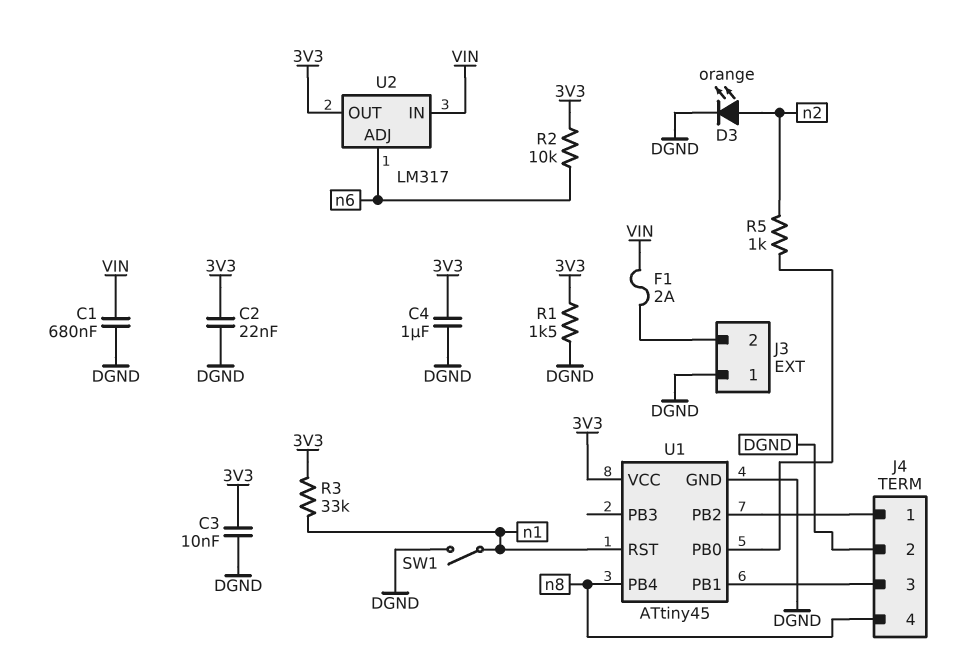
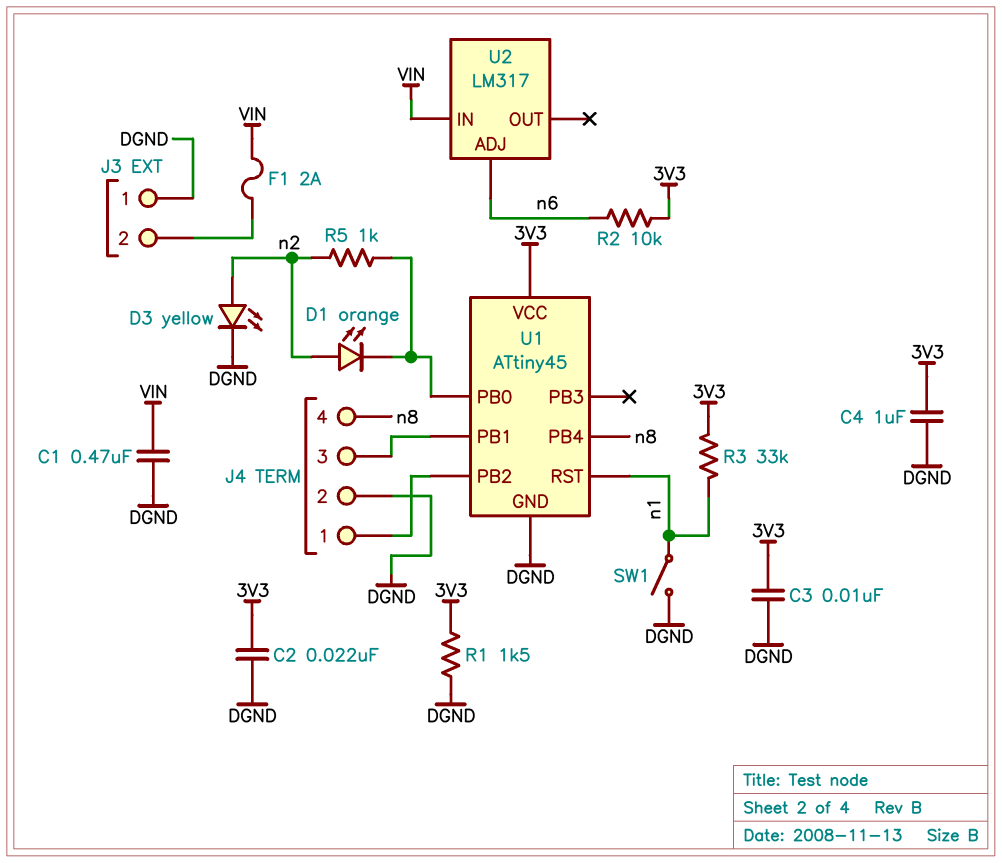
C1: 680nF (DGND, VIN) -> 470nF (DGND, VIN)
D1: none -> LED orange (A n2, K U1/PB0)
D3: LED orange (A n2, K DGND) -> LED yellow (A n2, K DGND)
U2 pin OUT: 3V3 -> none

